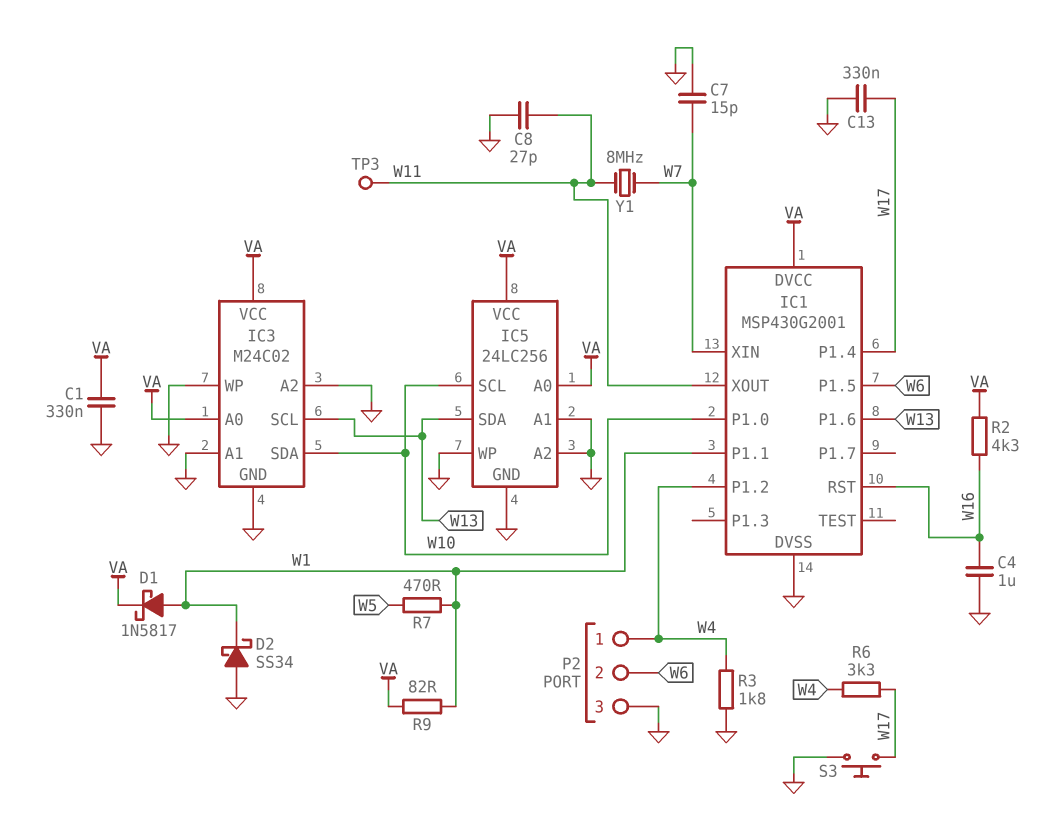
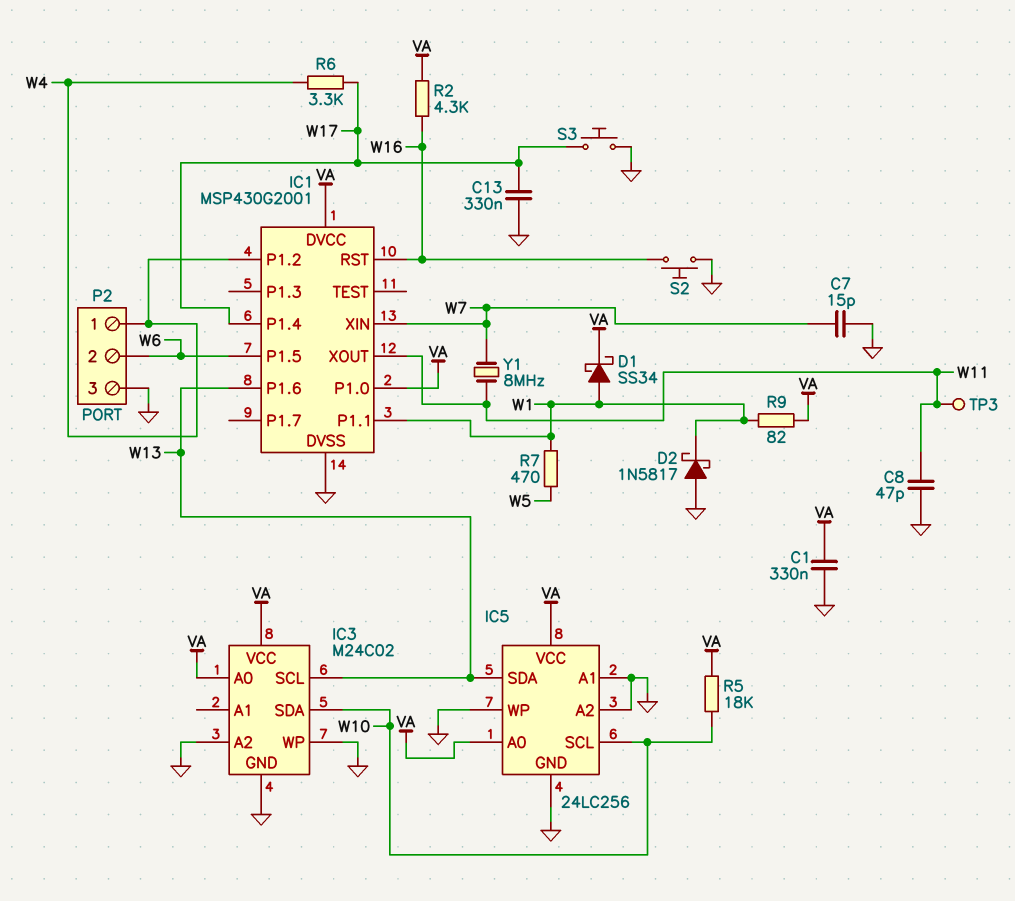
C4: 1uF (GND, W16) -> none
C8: 27pF (GND, W11) -> 47pF (GND, W11)
D1: schottky 1N5817 (A W1, K VA) -> schottky SS34 (A W1, K VA)
D2: schottky SS34 (A GND, K W1) -> schottky 1N5817 (A GND, K W1)
IC1 pin P1.0: W10 -> VA
IC3 pin A1: GND -> none
R3: 1.8k (GND, W4) -> none
R5: none -> 18k (VA, W10)
S2: none -> button (GND, W16)

